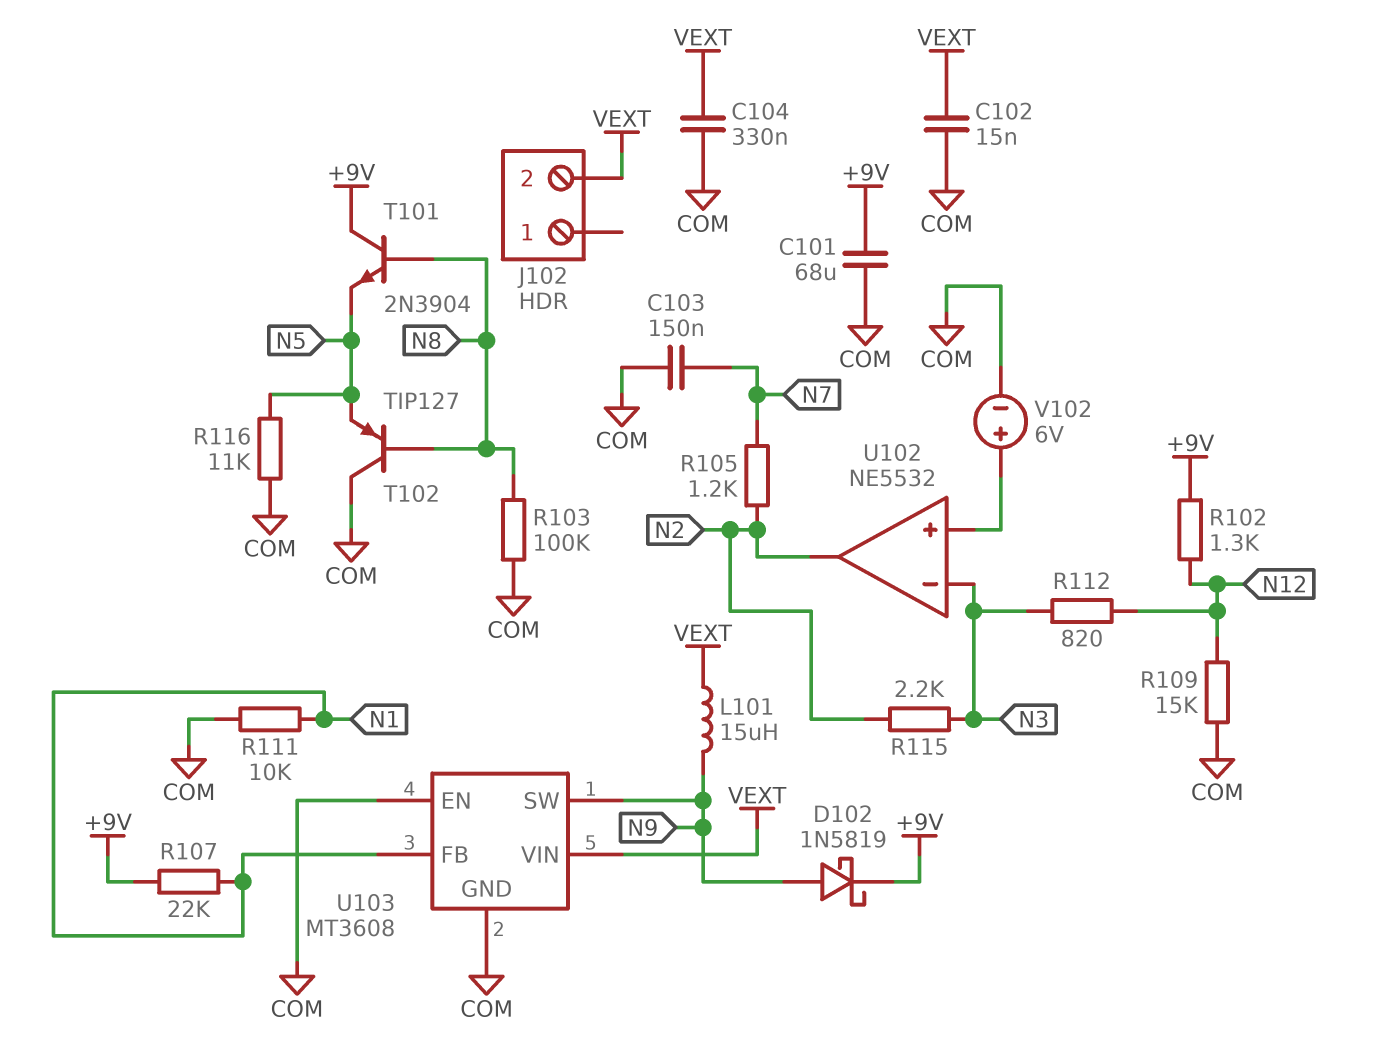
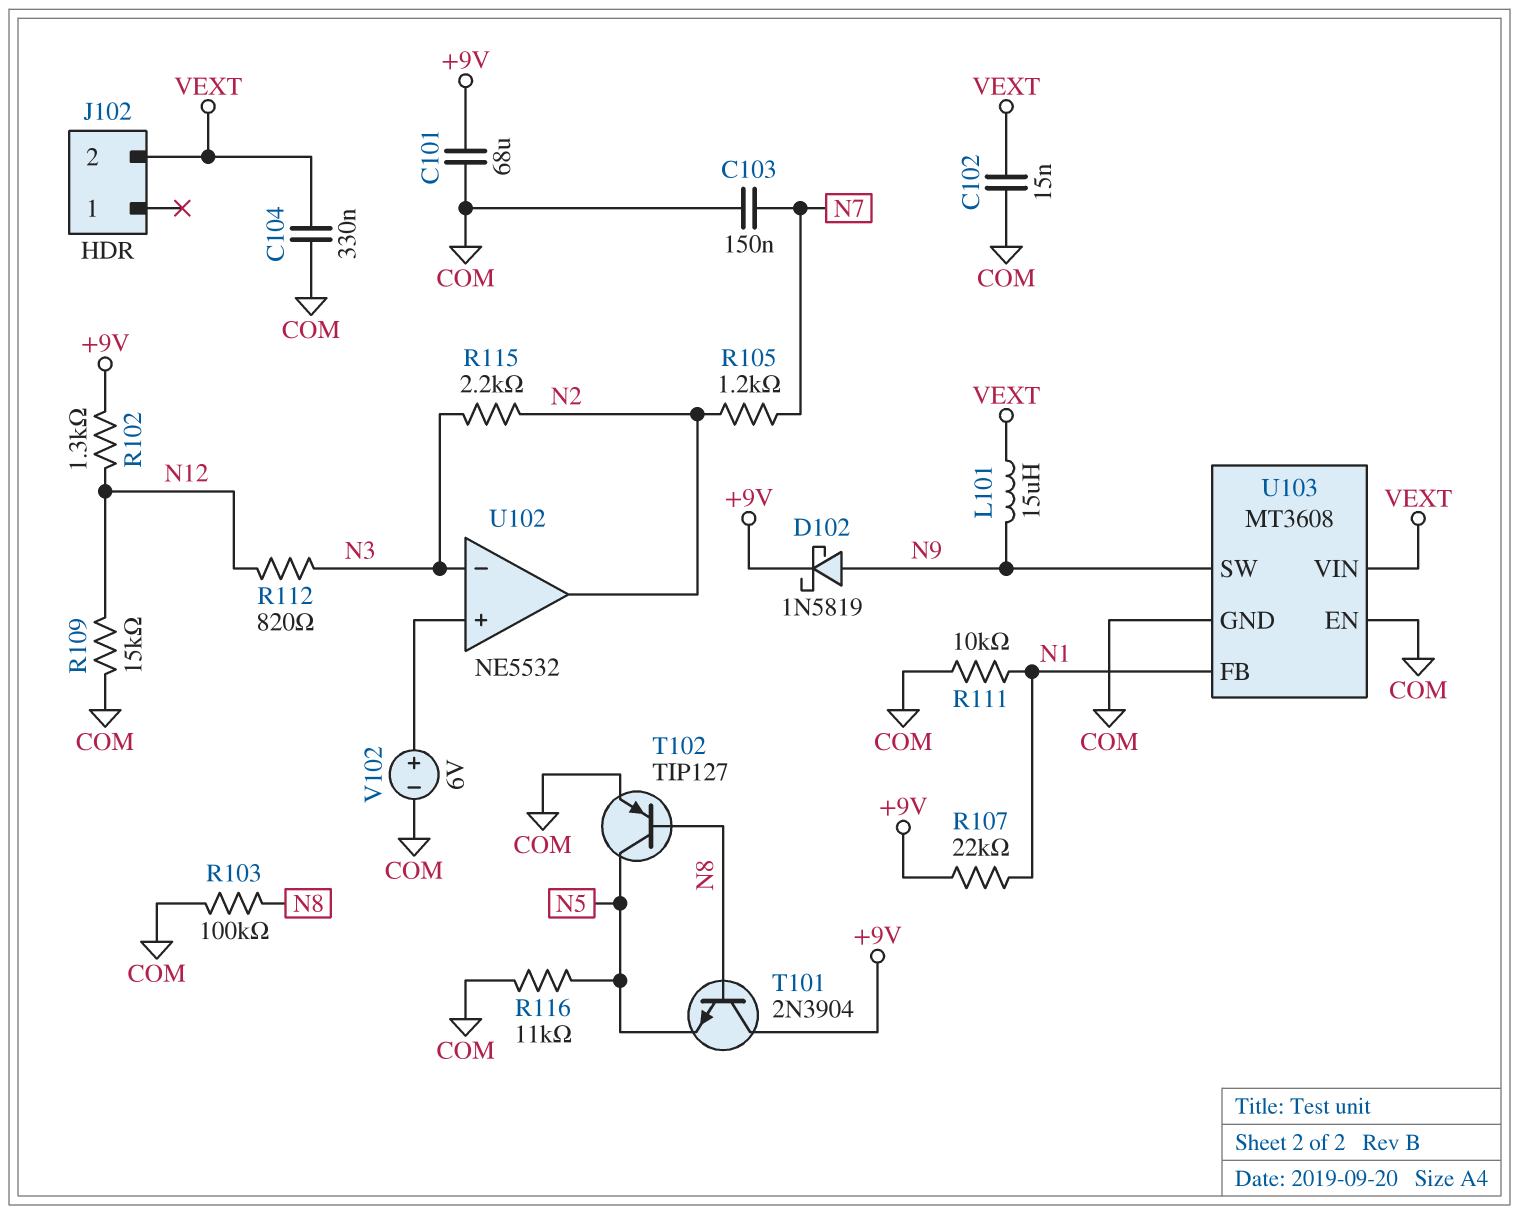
T102: PNP TIP127 (B N8, C COM, E N5) -> PNP TIP127 (B N8, C N5, E COM)

